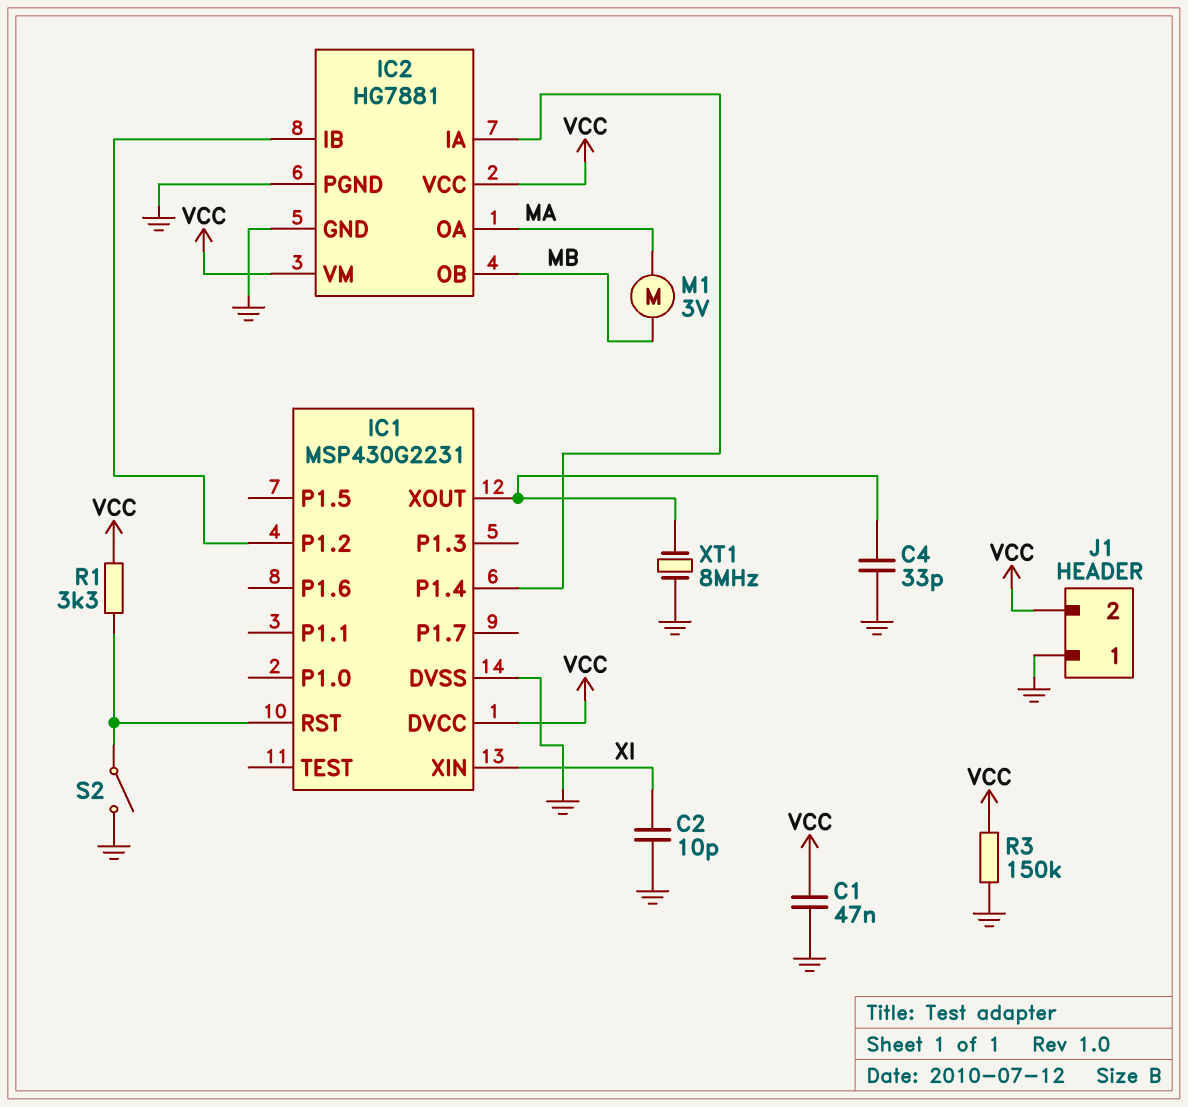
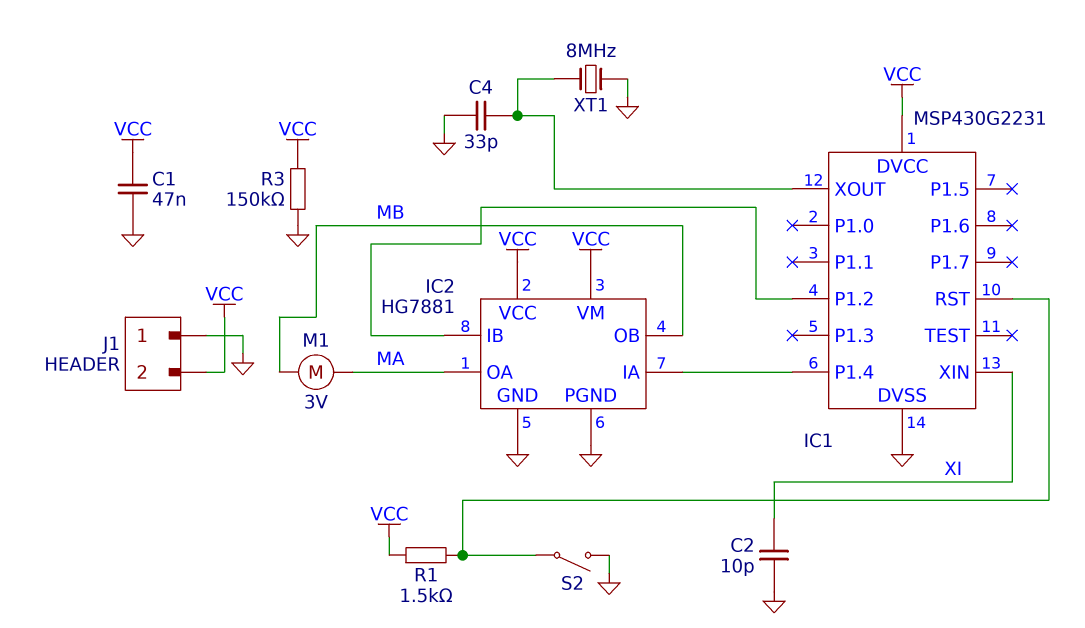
R1: 3.3k (IC1/RST, VCC) -> 1.5k (IC1/RST, VCC)

